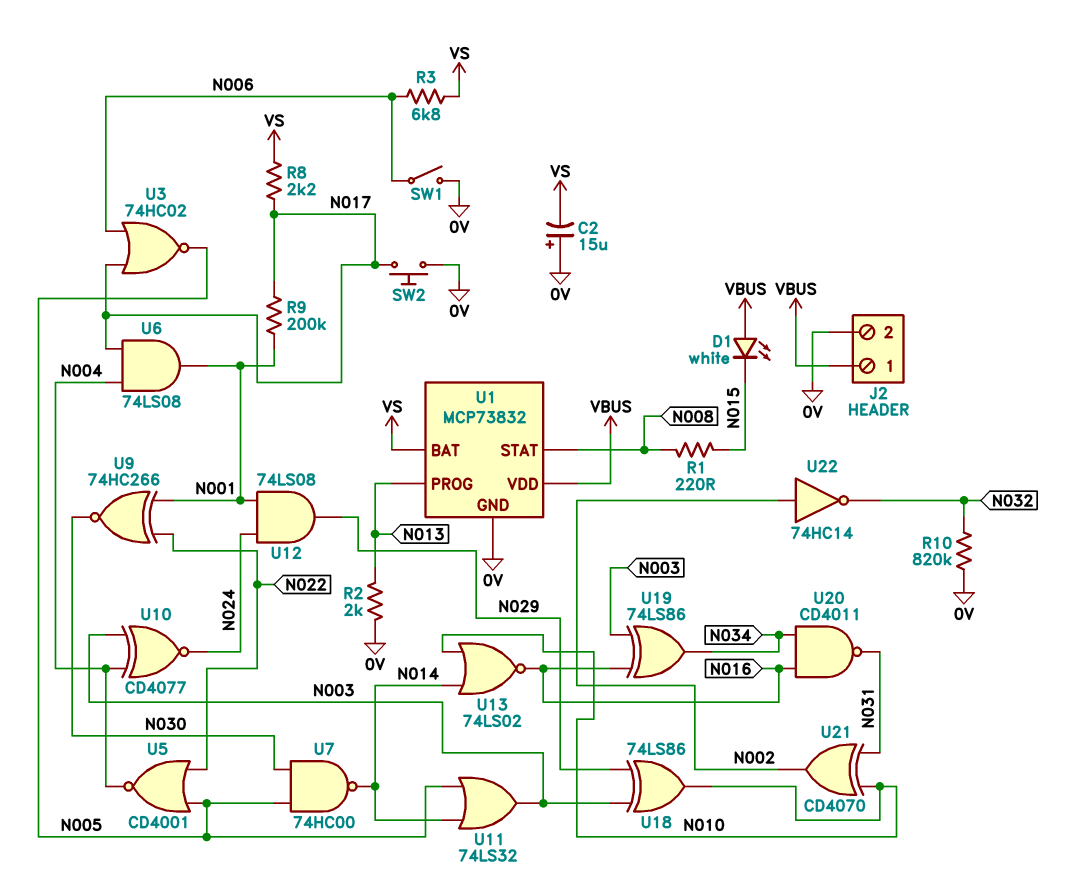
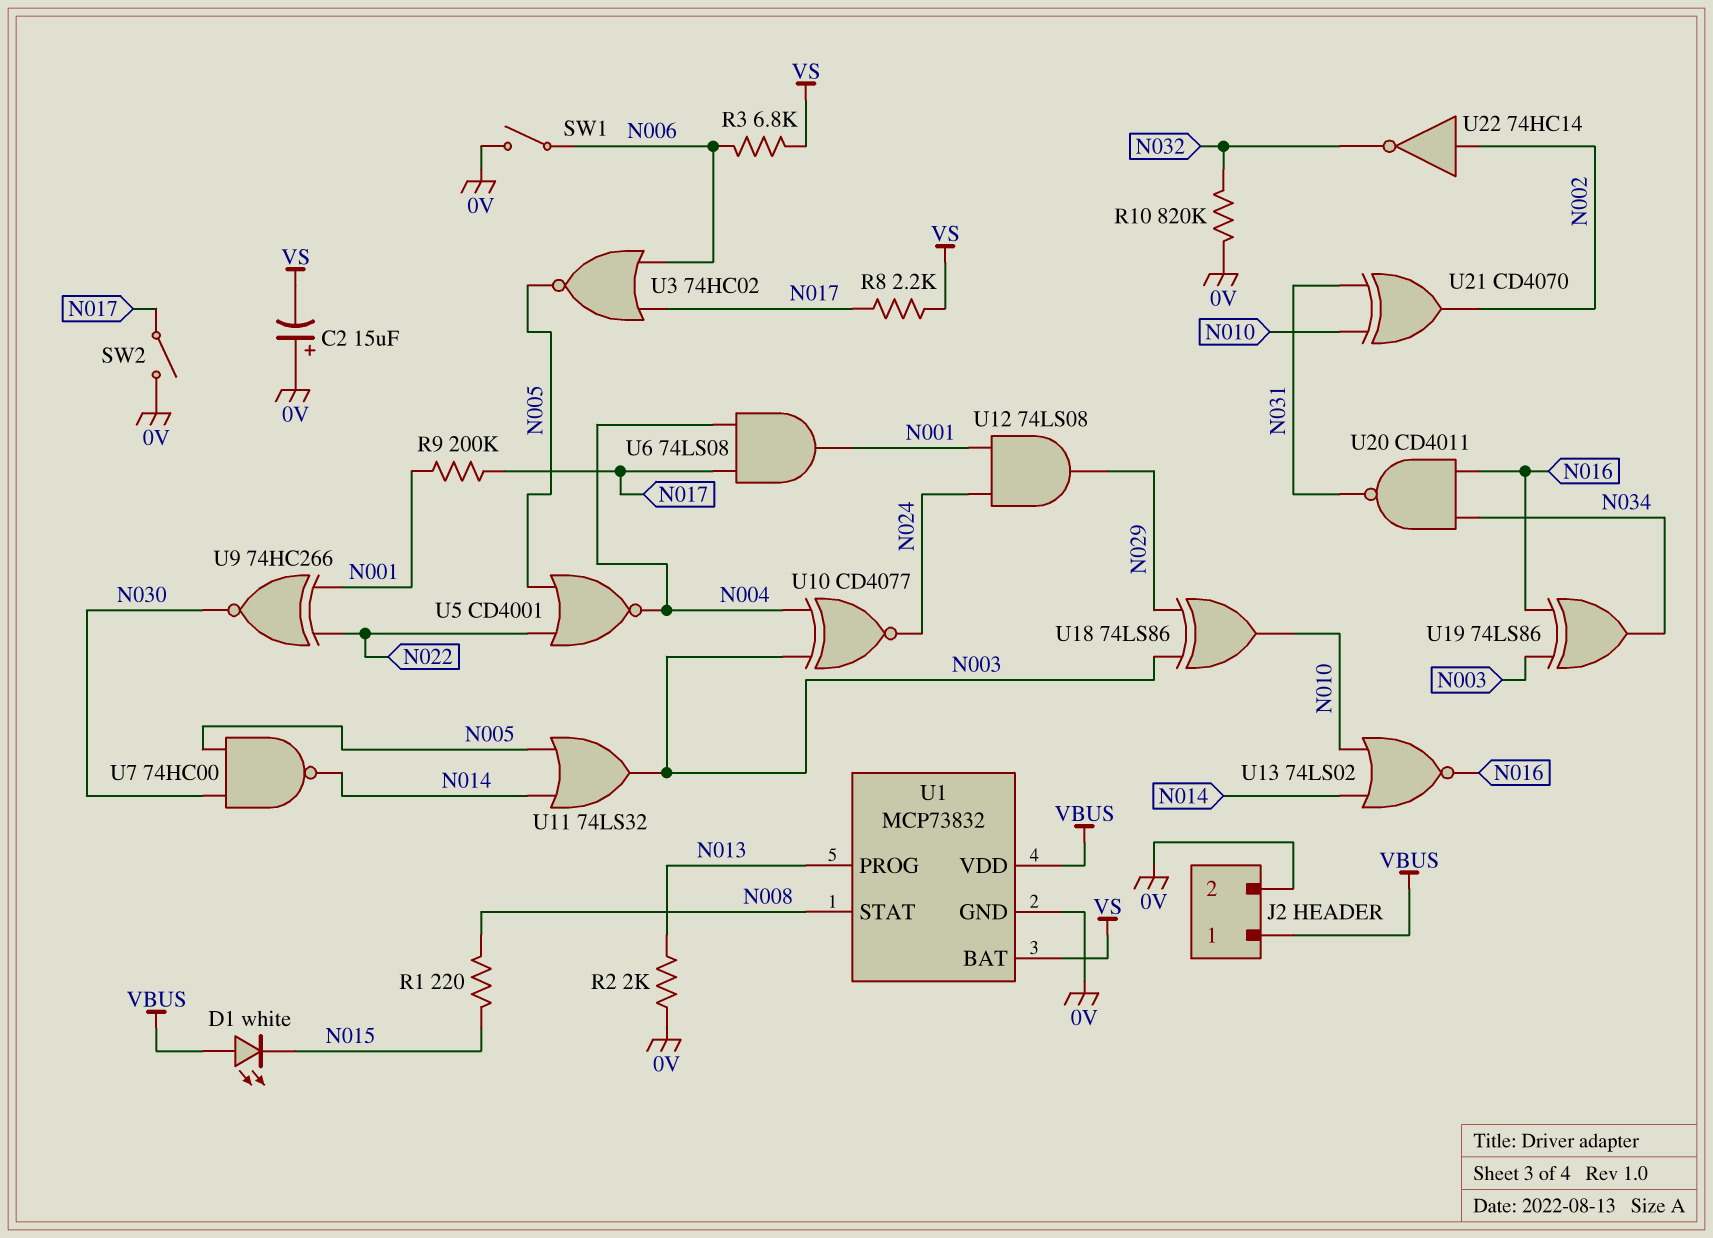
SW2: button (0V, N017) -> switch (0V, N017)

